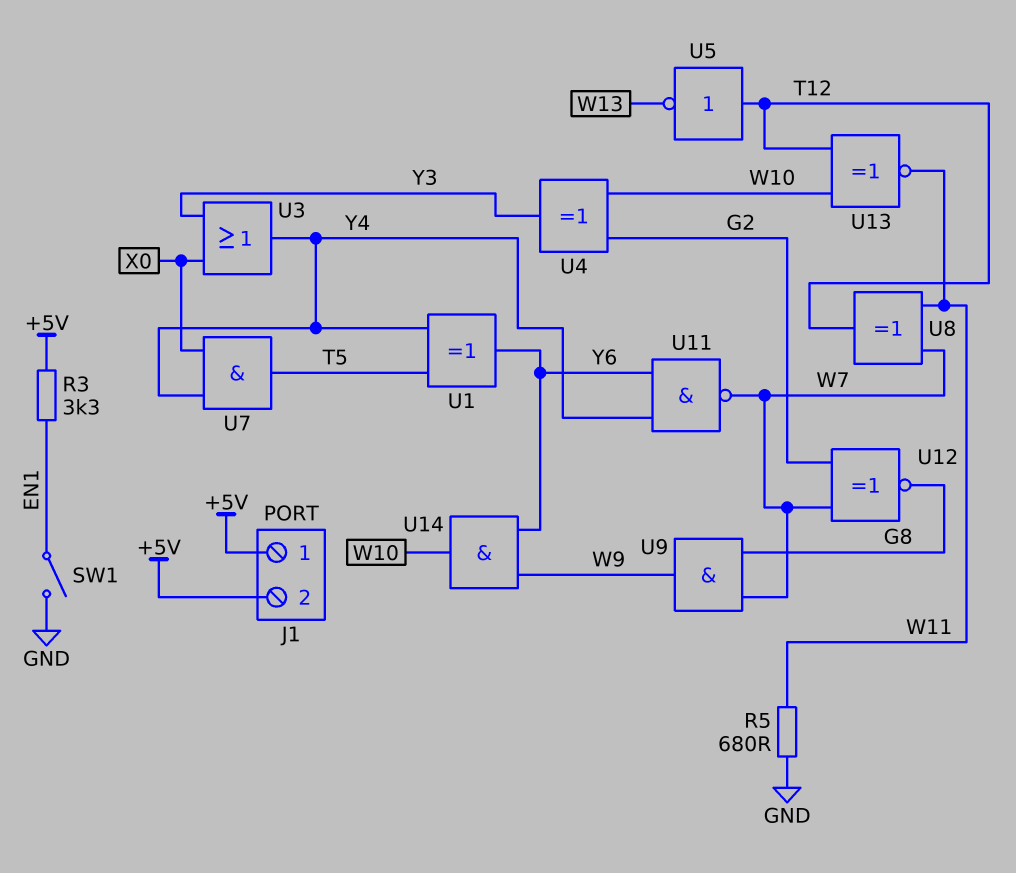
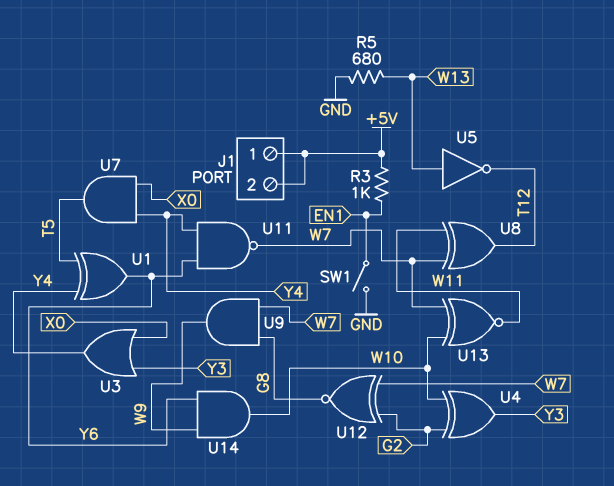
R3: 3.3k (+5V, EN1) -> 1k (+5V, EN1)
R5: 680 (GND, W11) -> 680 (GND, W13)
U5: NOT (in T12, out W13) -> NOT (in W13, out T12)
U13: XNOR (in T12, in W10, out W11) -> XNOR (in W7, in W10, out W11)

